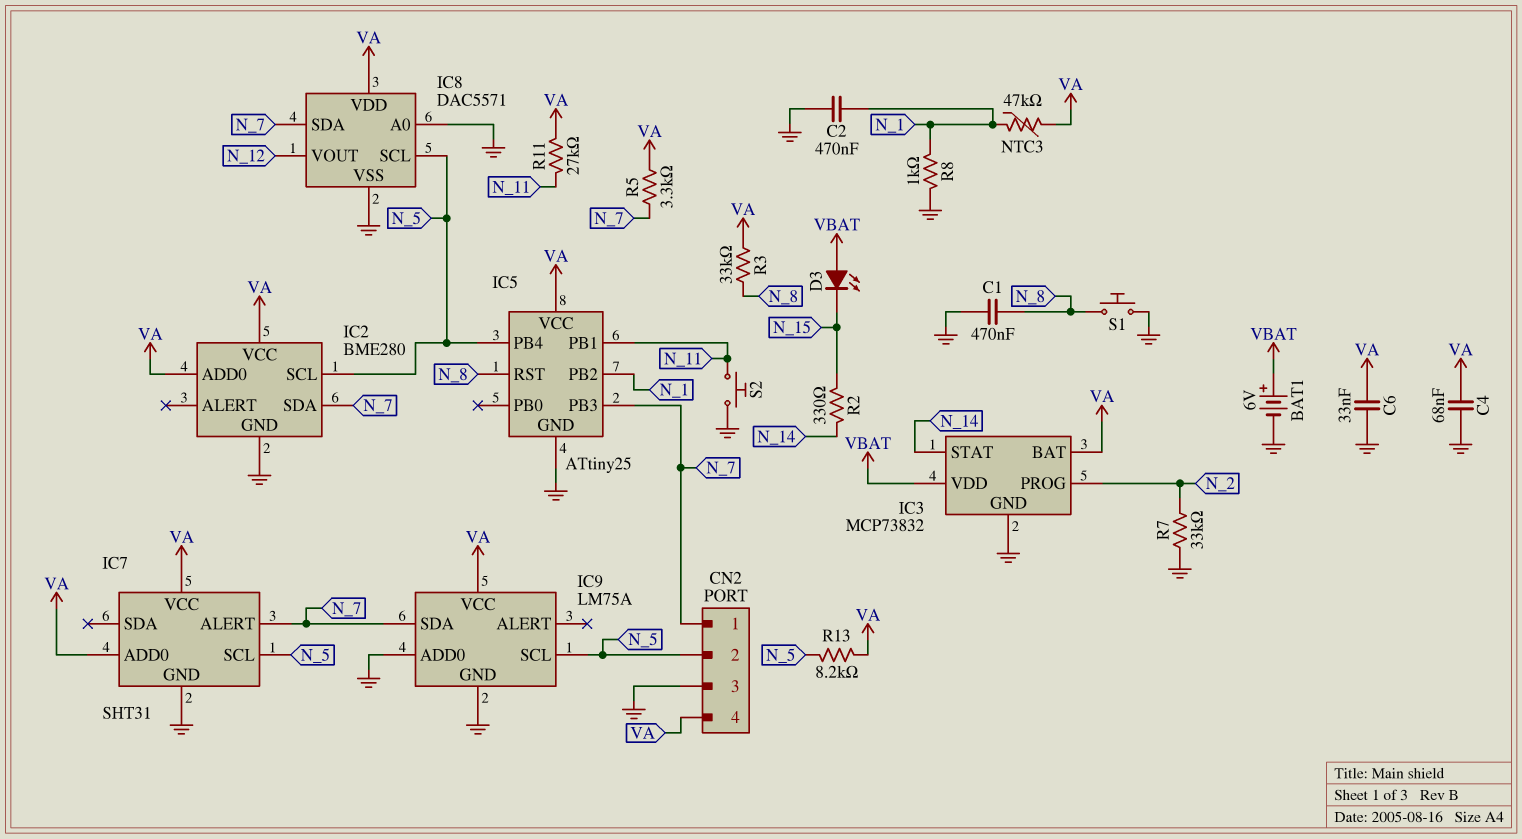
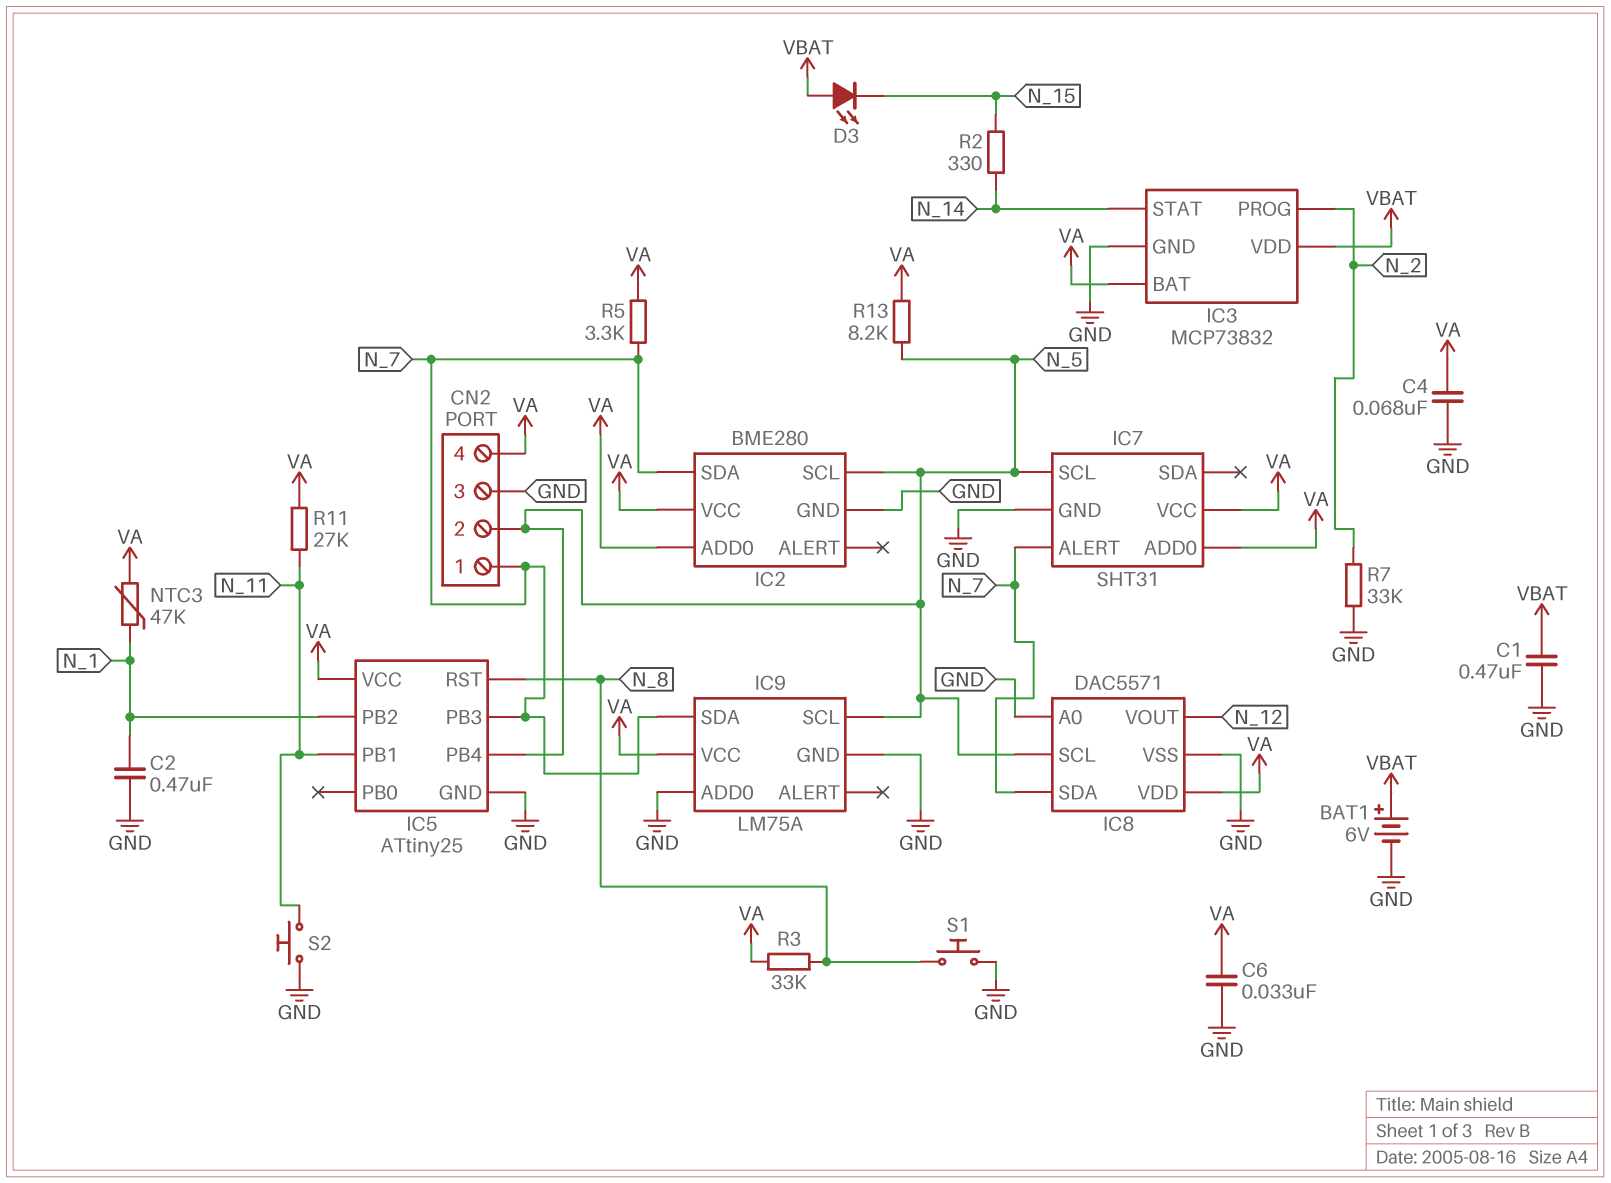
C1: 470nF (GND, N_8) -> 470nF (GND, VBAT)
R8: 1k (GND, N_1) -> none

